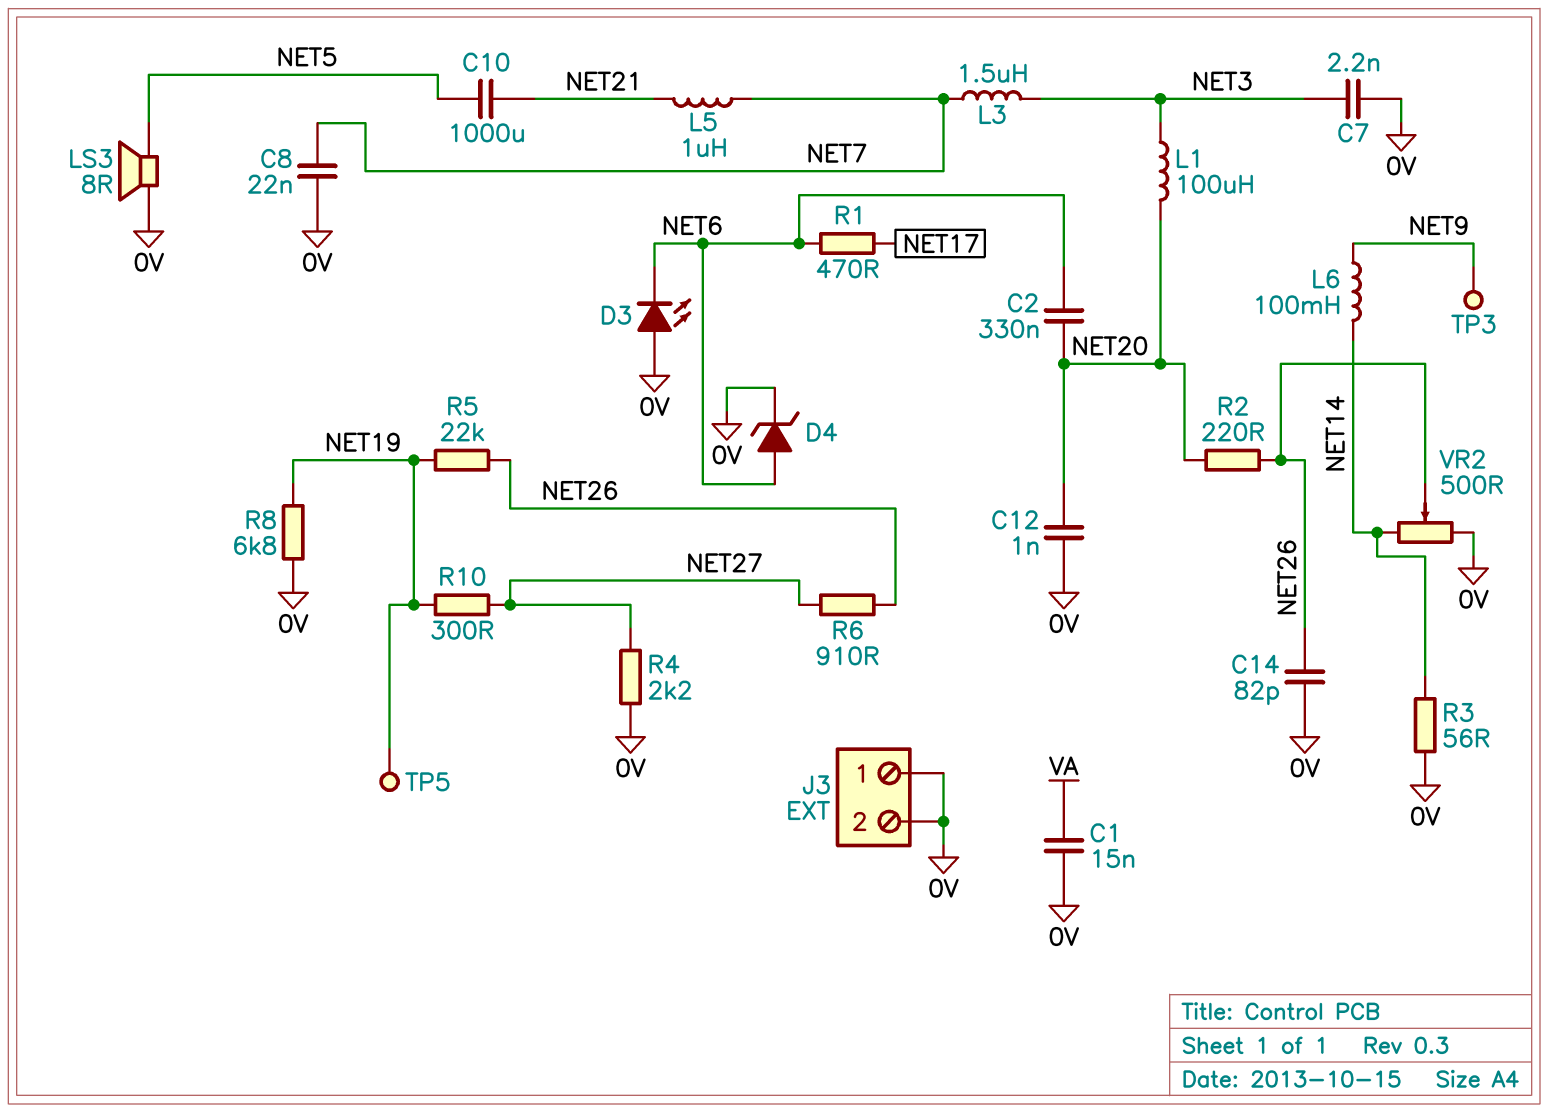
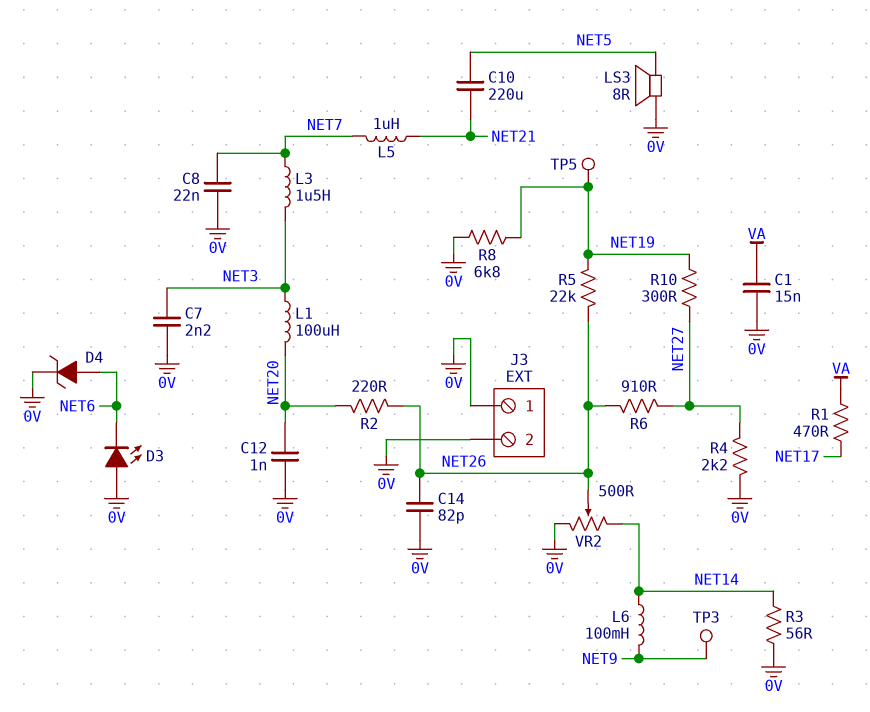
C2: 330nF (NET6, NET20) -> none
C10: 1000uF (NET5, NET21) -> 220uF (NET5, NET21)
R1: 470 (NET6, NET17) -> 470 (NET17, VA)

